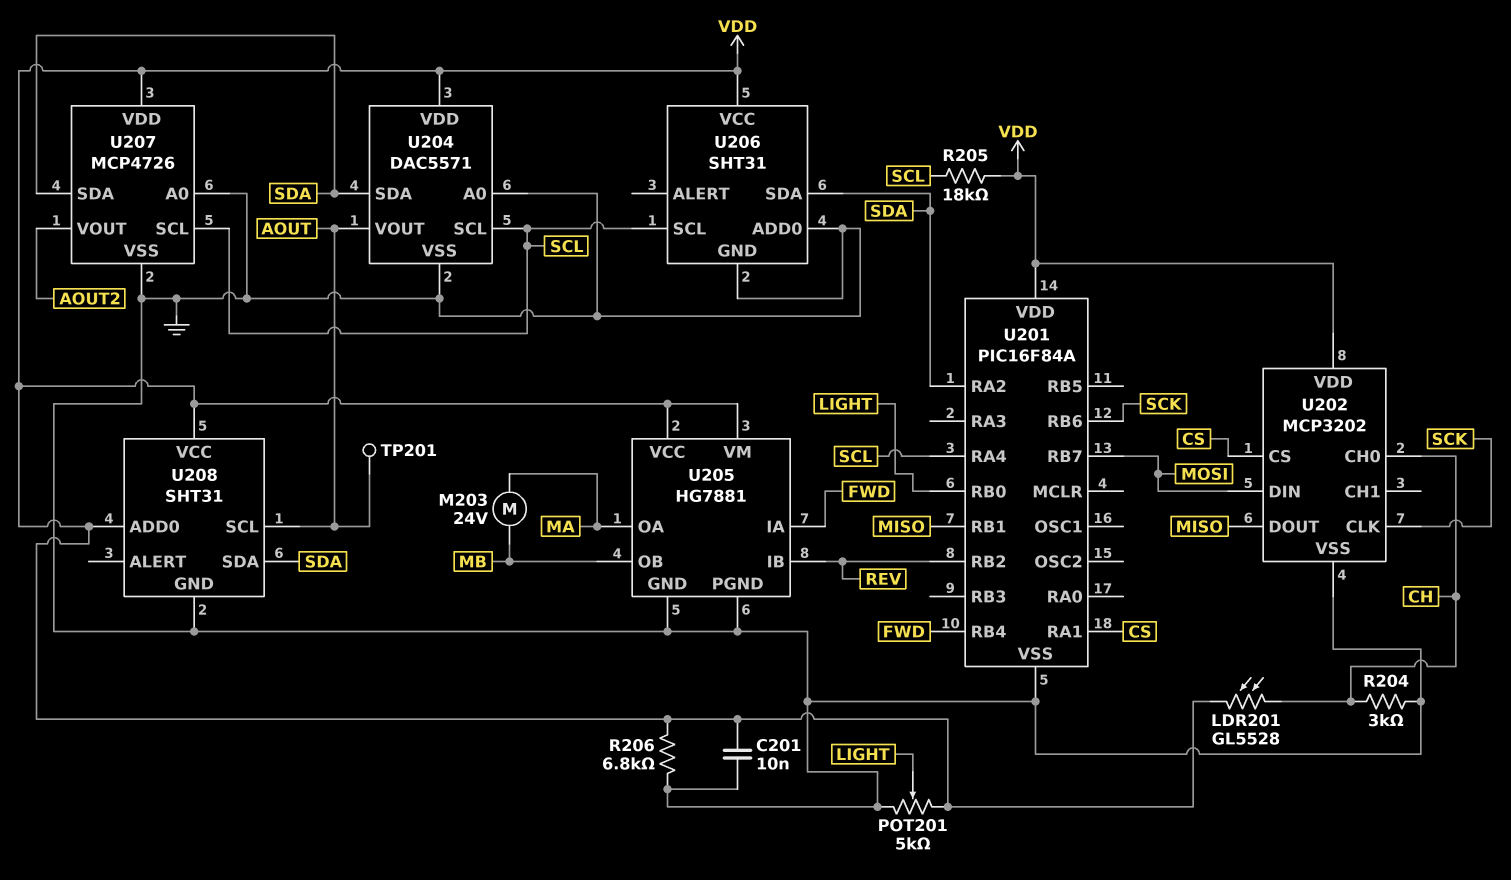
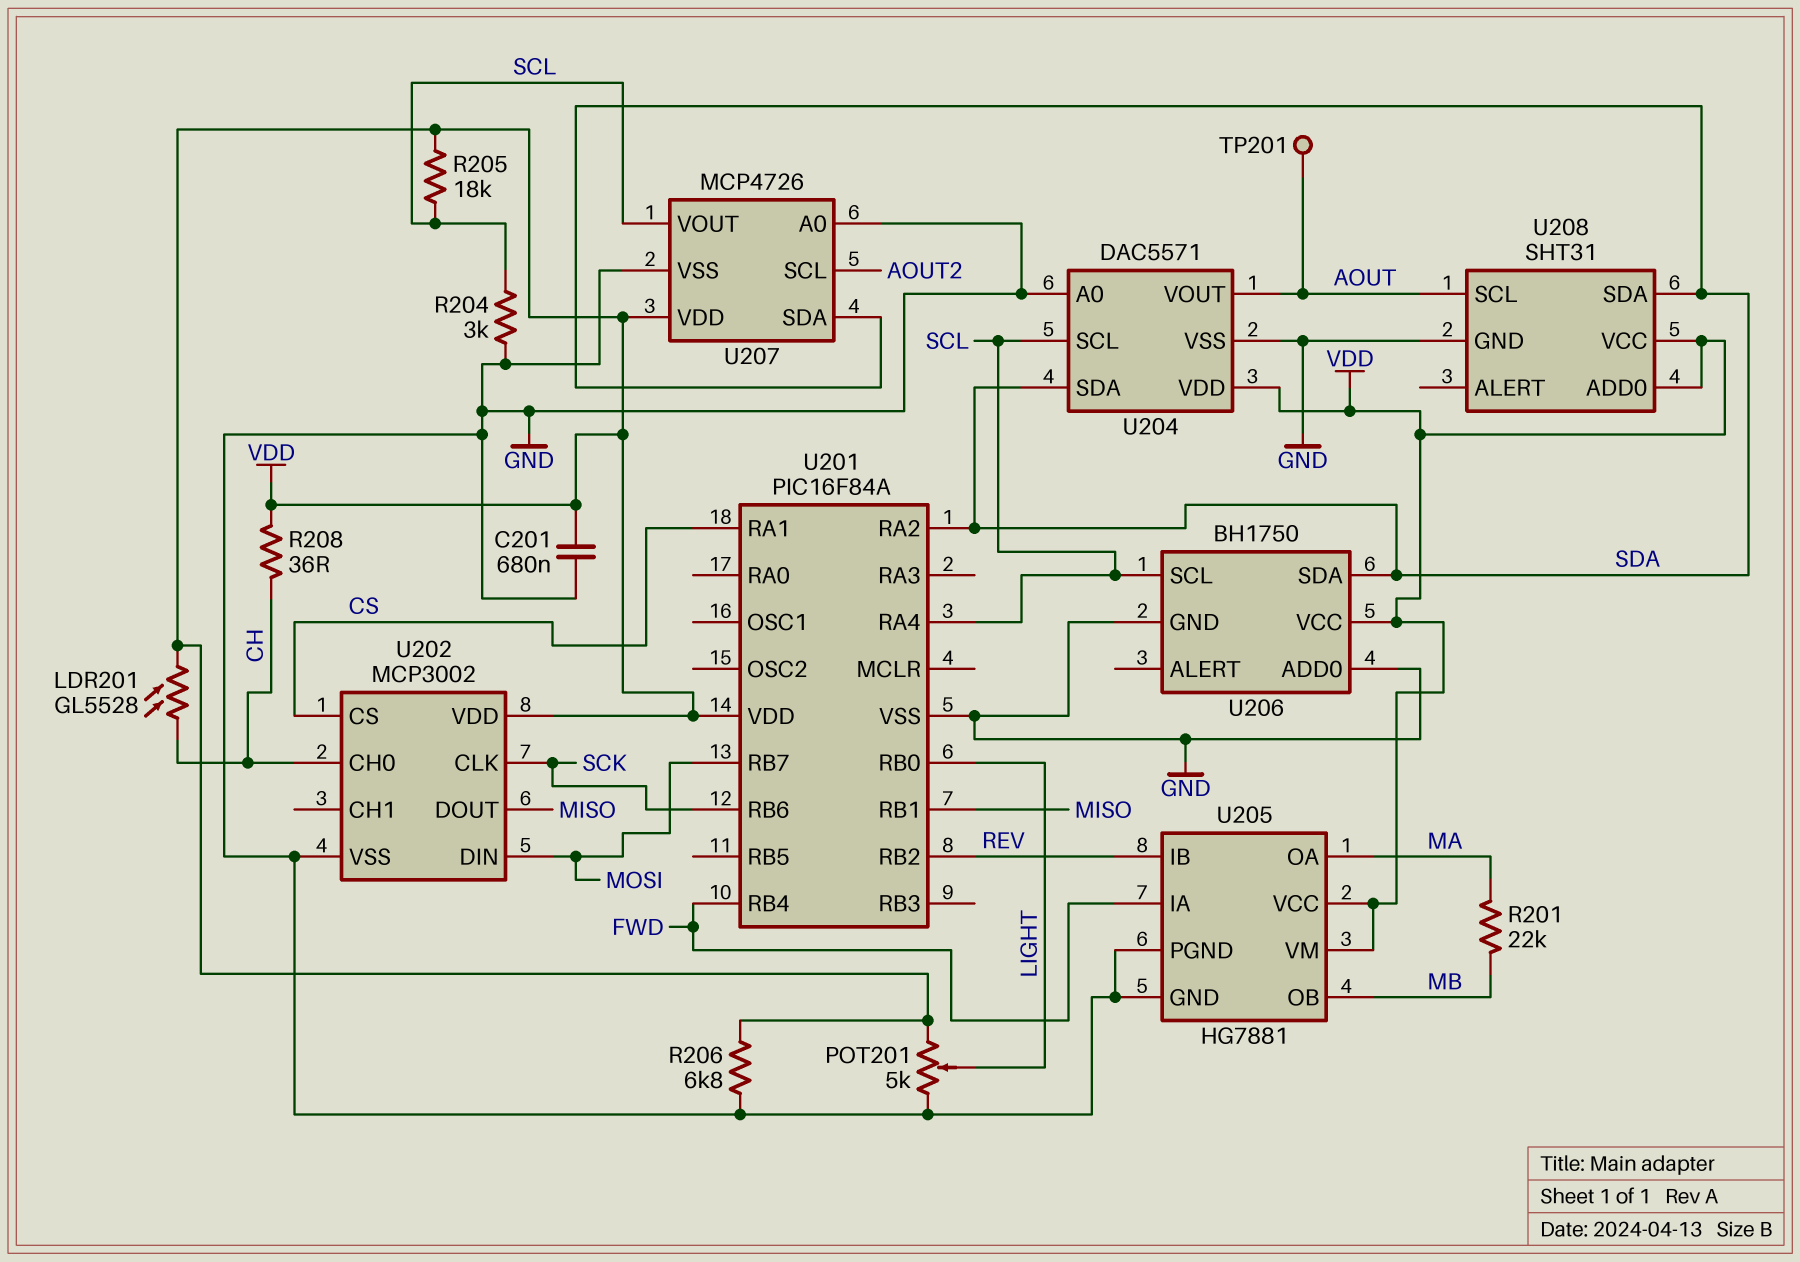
C201: 10nF (GND, VDD) -> 680nF (GND, VDD)
M203: motor 24V (MA, MB) -> none
R201: none -> 22k (MA, MB)
R204: 3k (CH, GND) -> 3k (GND, SCL)
R208: none -> 36 (CH, VDD)
U202: MCP3202 -> MCP3002
U206: SHT31 -> BH1750
U207 pin SCL: SCL -> AOUT2
U207 pin VOUT: AOUT2 -> SCL

